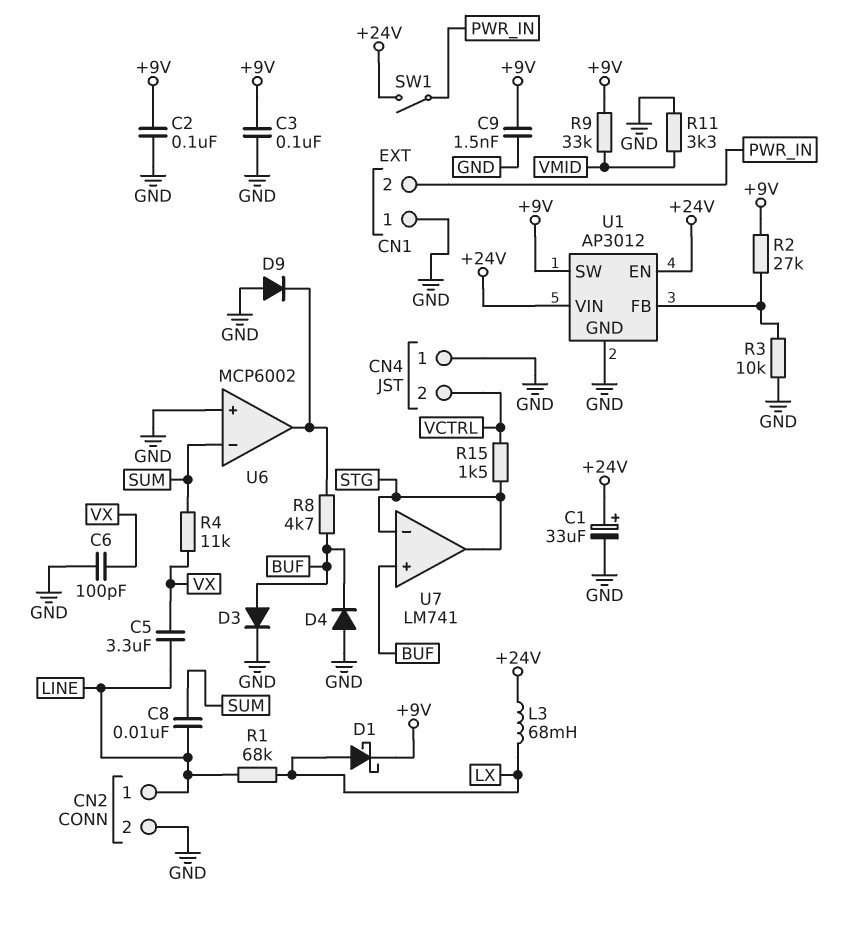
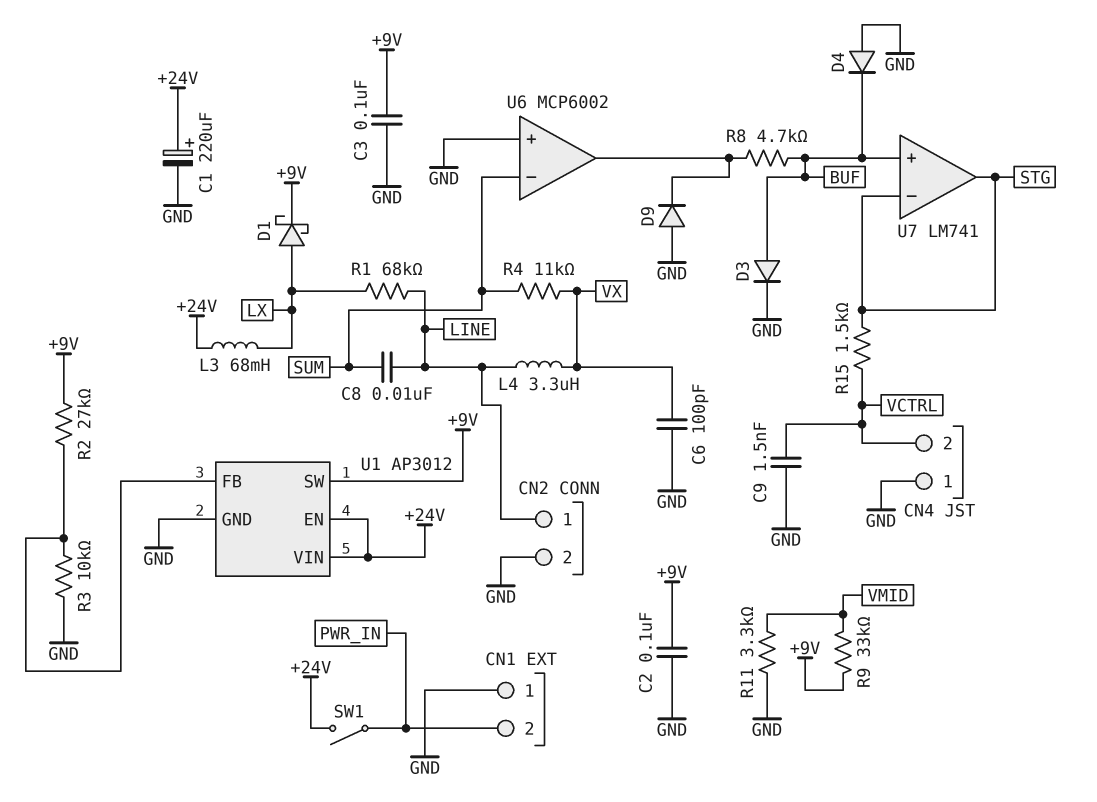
C1: 33uF (plus +24V, minus GND) -> 220uF (plus +24V, minus GND)
C5: 3.3uF (LINE, VX) -> none
C9: 1.5nF (+9V, GND) -> 1.5nF (GND, VCTRL)
L4: none -> 3.3uH (LINE, VX)

